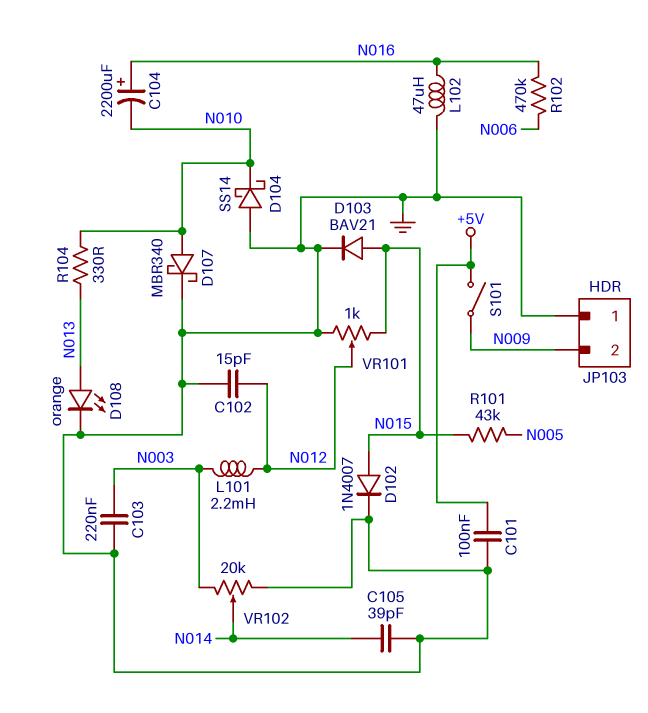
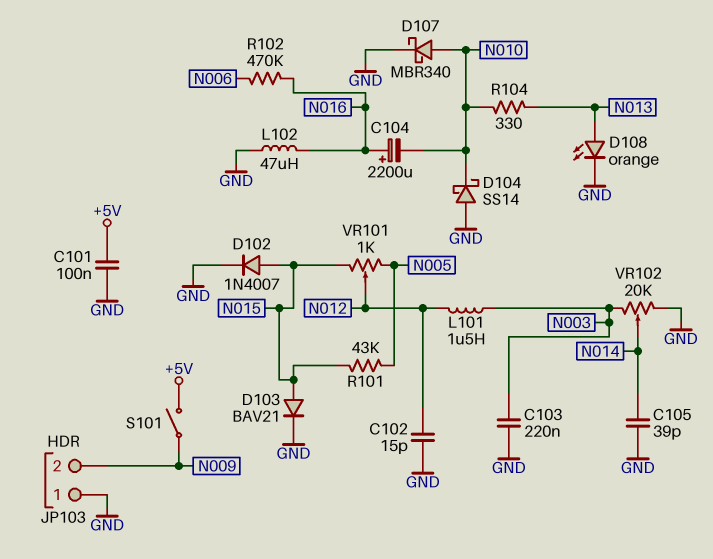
L101: 2.2mH (N003, N012) -> 1.5uH (N003, N012)
VR101: 1k (GND, N015, wiper N012) -> 1k (N005, N015, wiper N012)

